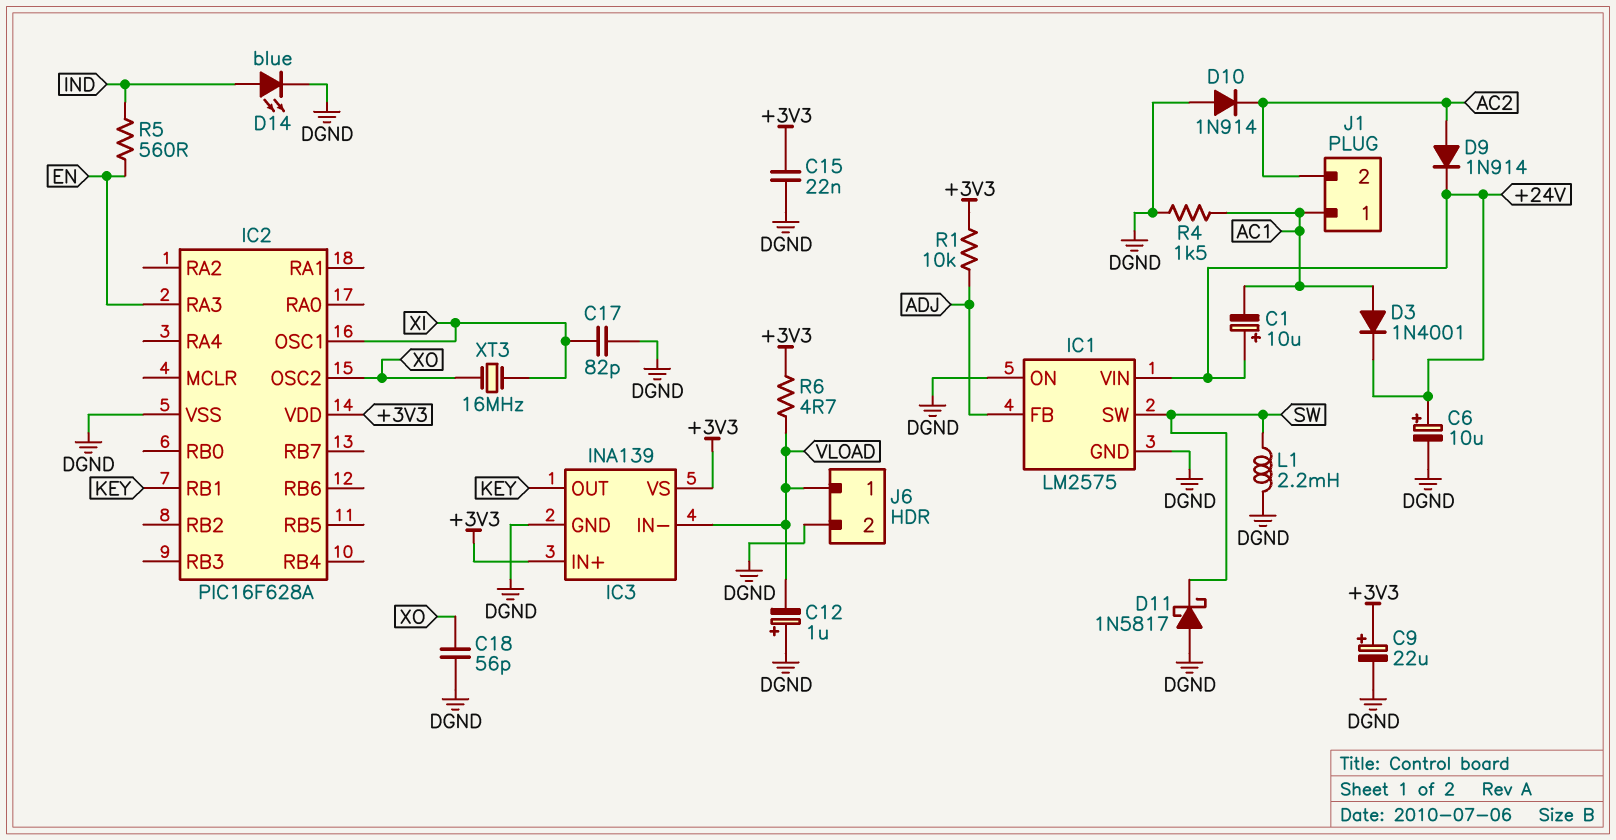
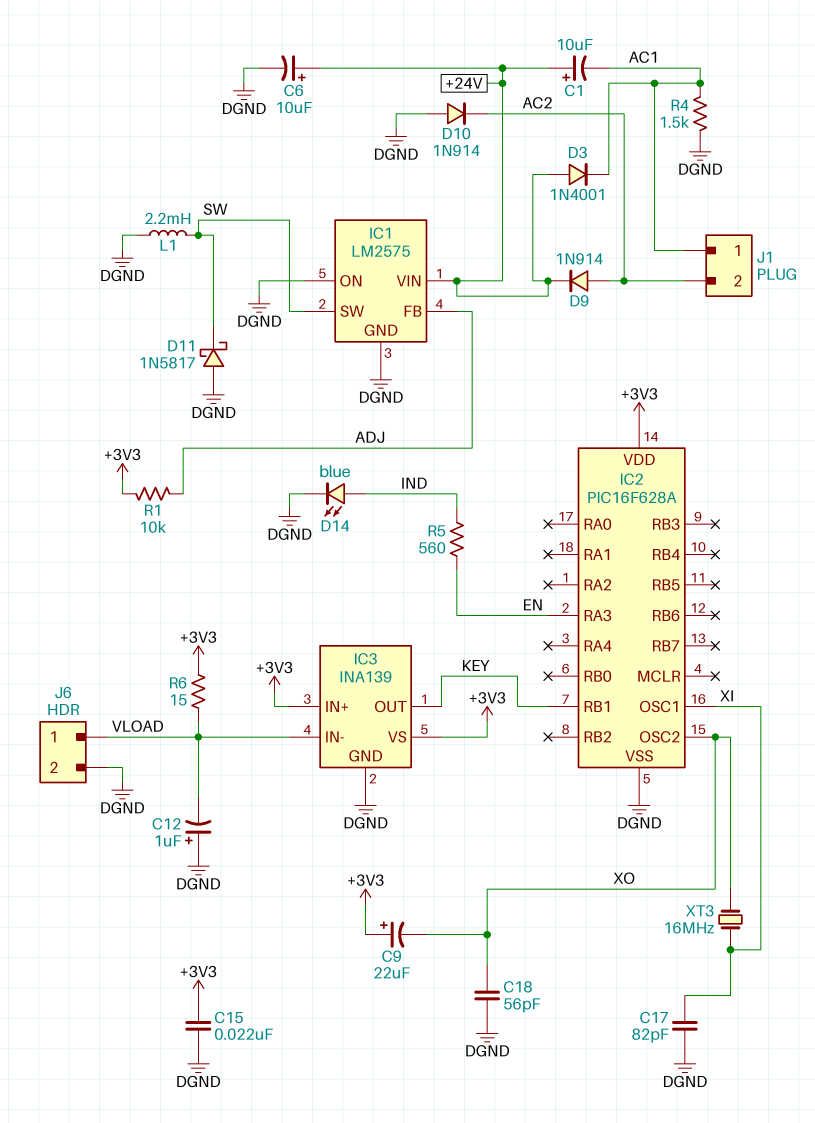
C9: 22uF (plus +3V3, minus DGND) -> 22uF (plus +3V3, minus XO)
D3: diode 1N4001 (A AC1, K +24V) -> diode 1N4001 (A +24V, K AC1)
R6: 4.7 (+3V3, VLOAD) -> 15 (+3V3, VLOAD)

